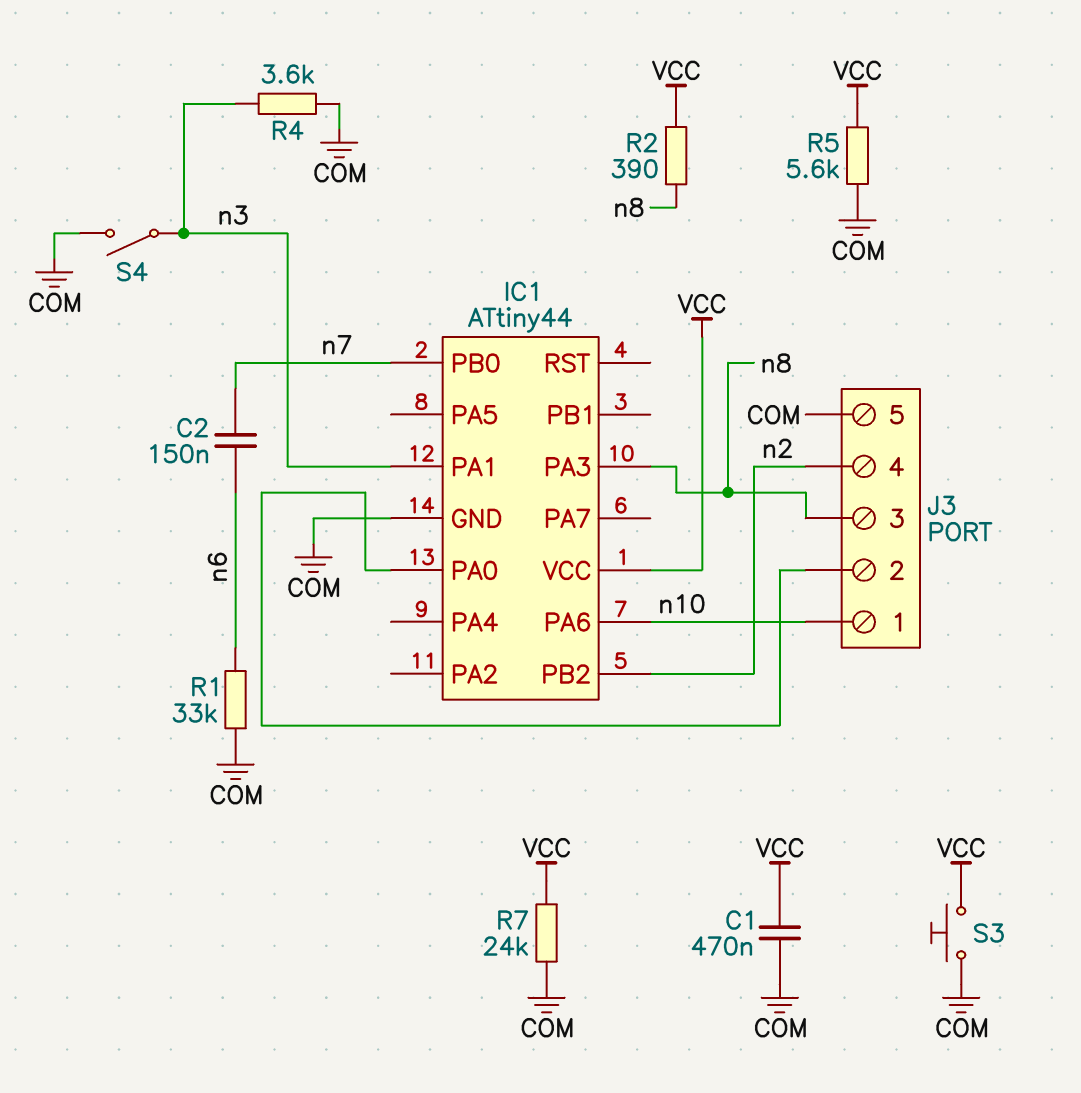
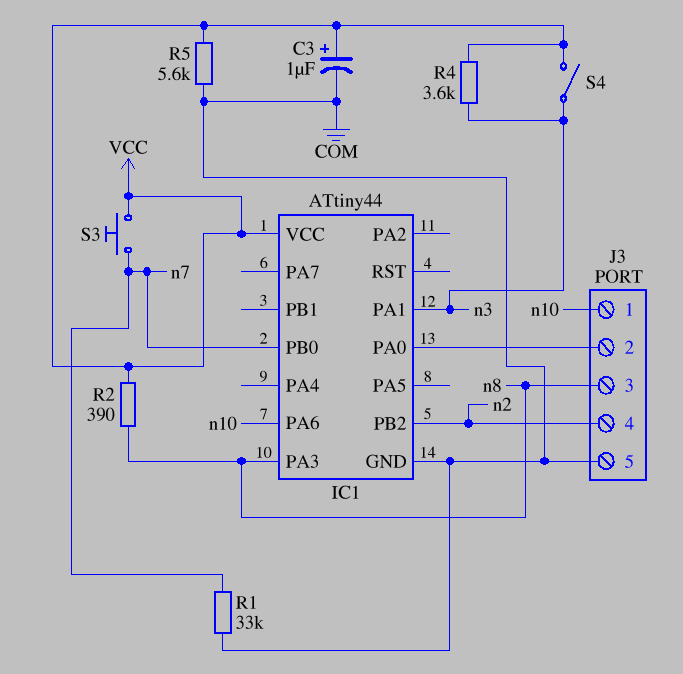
C1: 470nF (COM, VCC) -> none
C2: 150nF (n6, n7) -> none
C3: none -> 1uF (plus VCC, minus COM)
R1: 33k (COM, n6) -> 33k (COM, n7)
R4: 3.6k (COM, n3) -> 3.6k (VCC, n3)
R7: 24k (COM, VCC) -> none
S3: button (COM, VCC) -> button (VCC, n7)
S4: switch (COM, n3) -> switch (VCC, n3)

